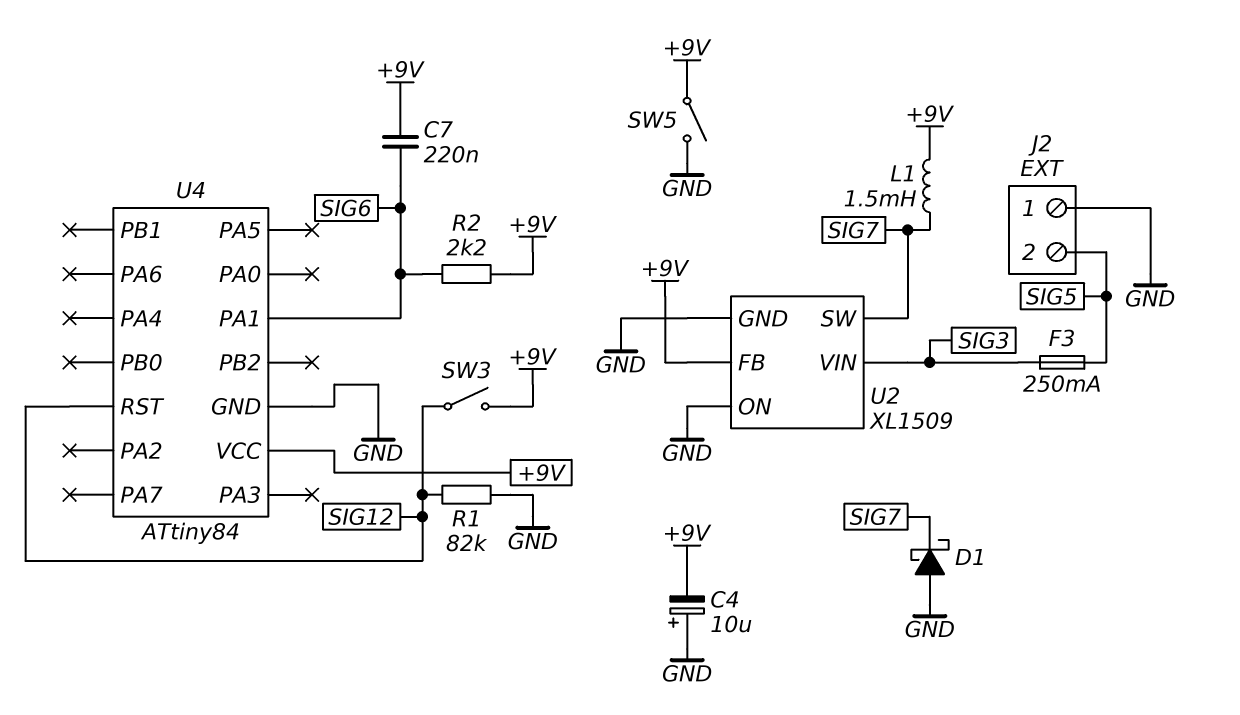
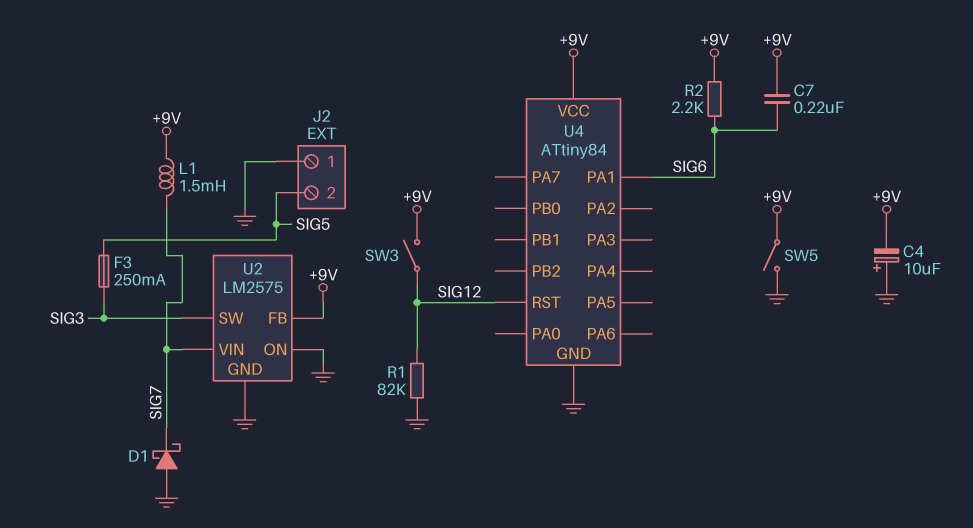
U2: XL1509 -> LM2575
U2 pin SW: SIG7 -> SIG3
U2 pin VIN: SIG3 -> SIG7

